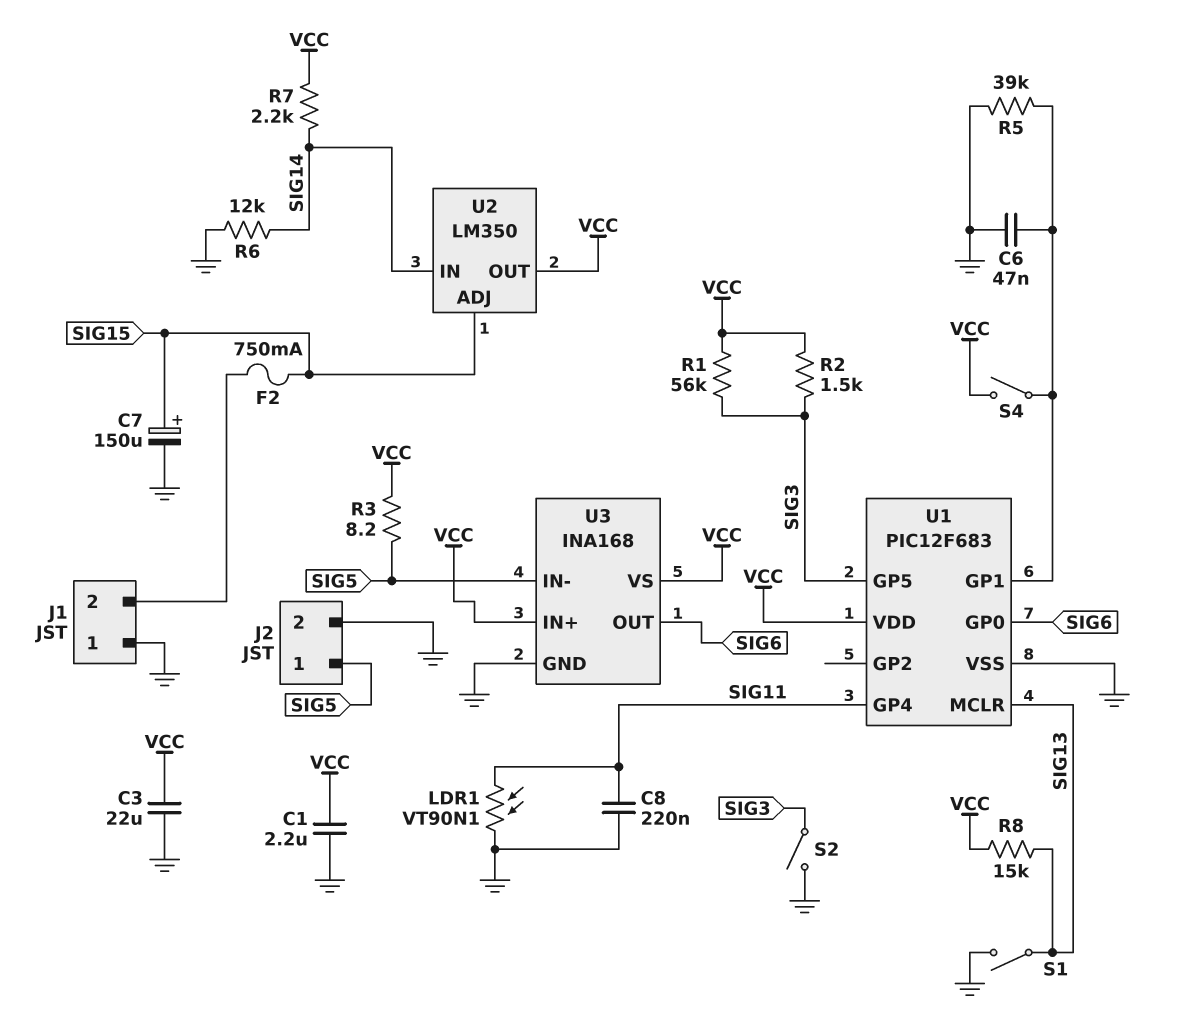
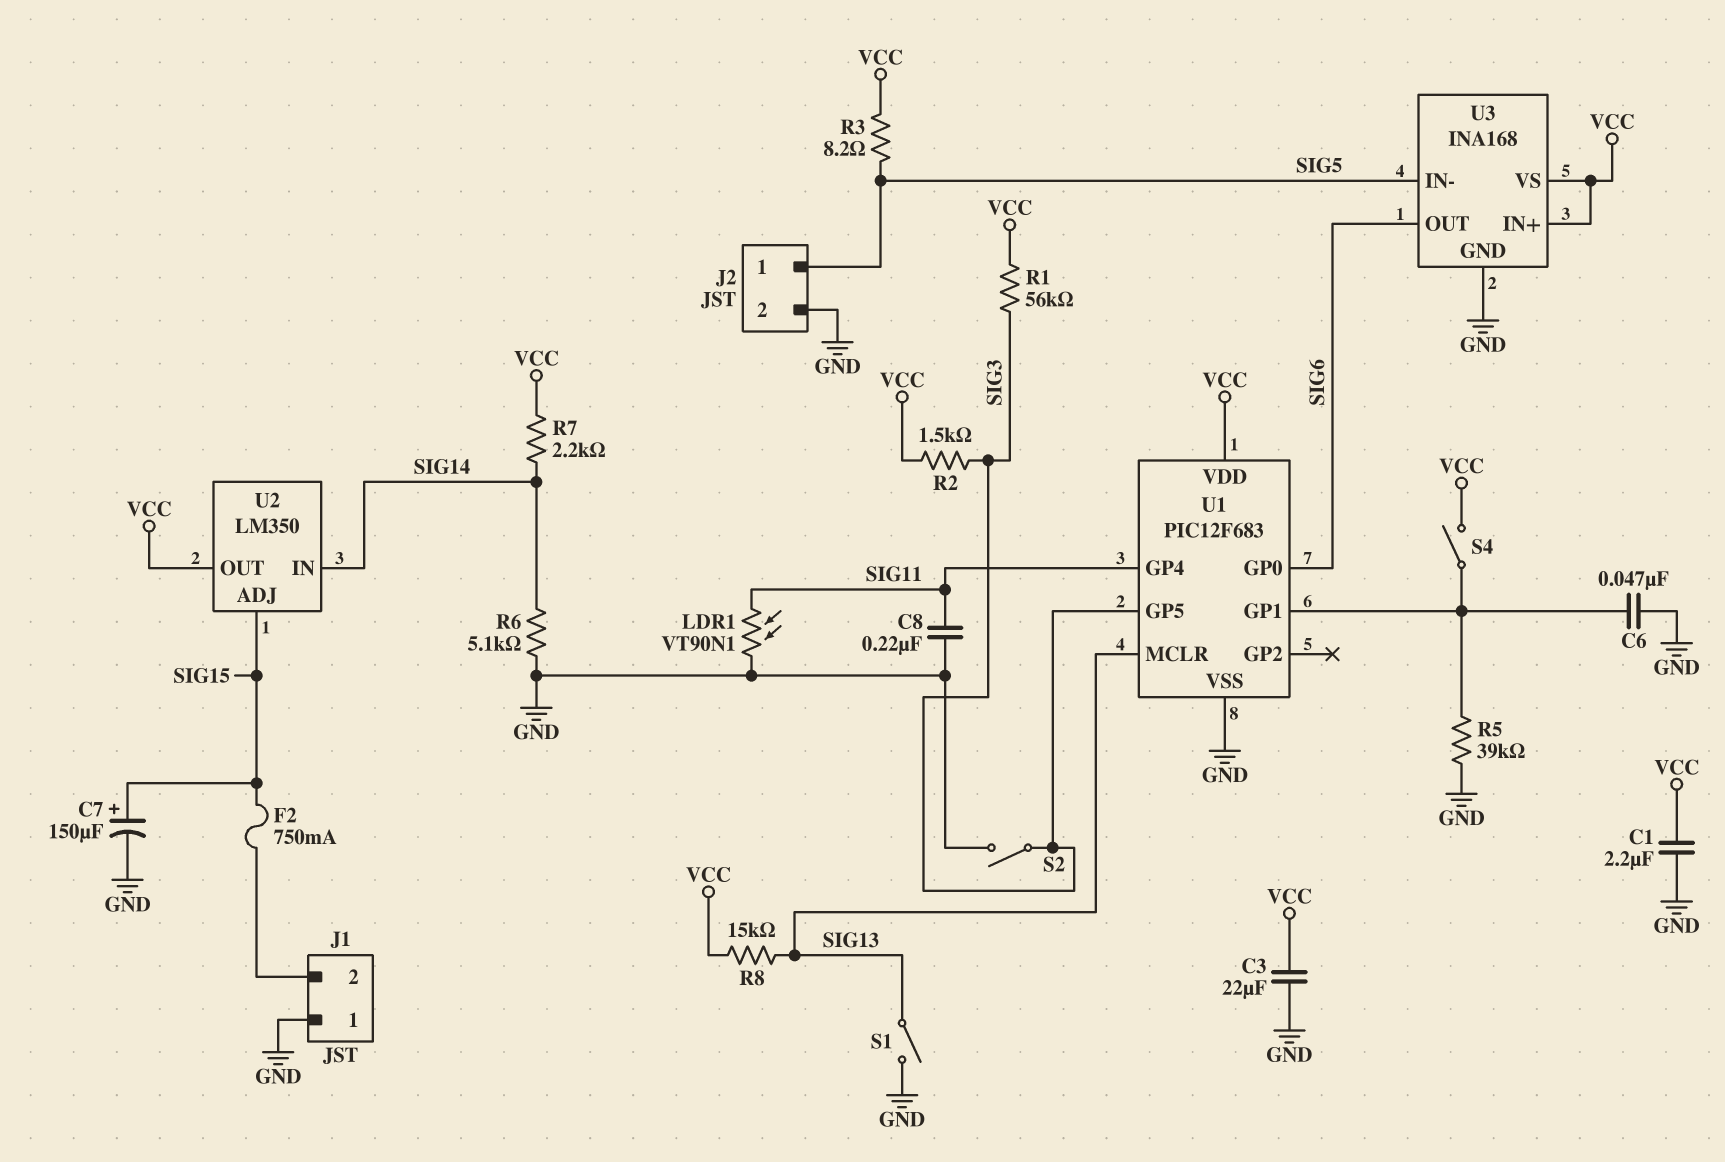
R6: 12k (GND, SIG14) -> 5.1k (GND, SIG14)

